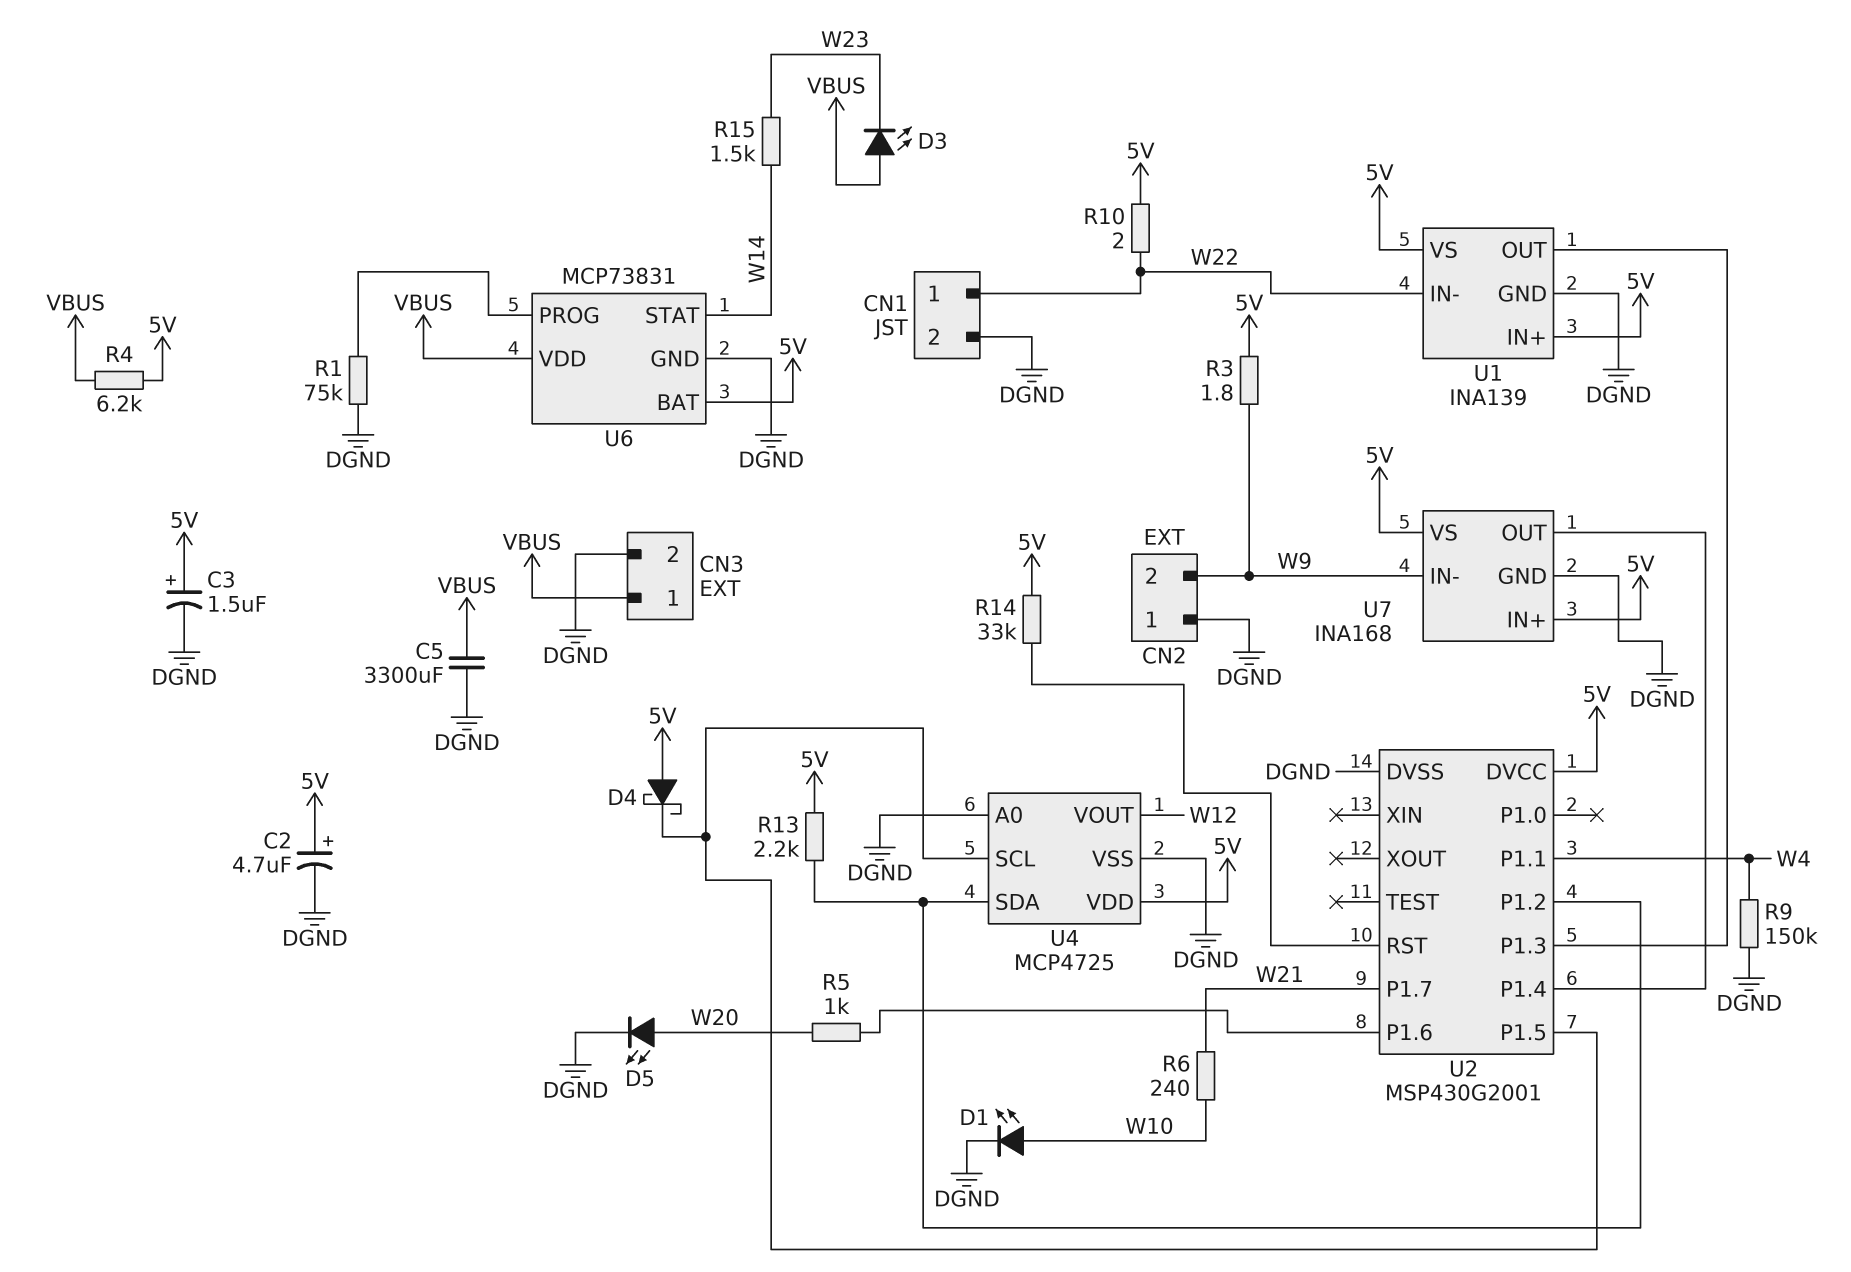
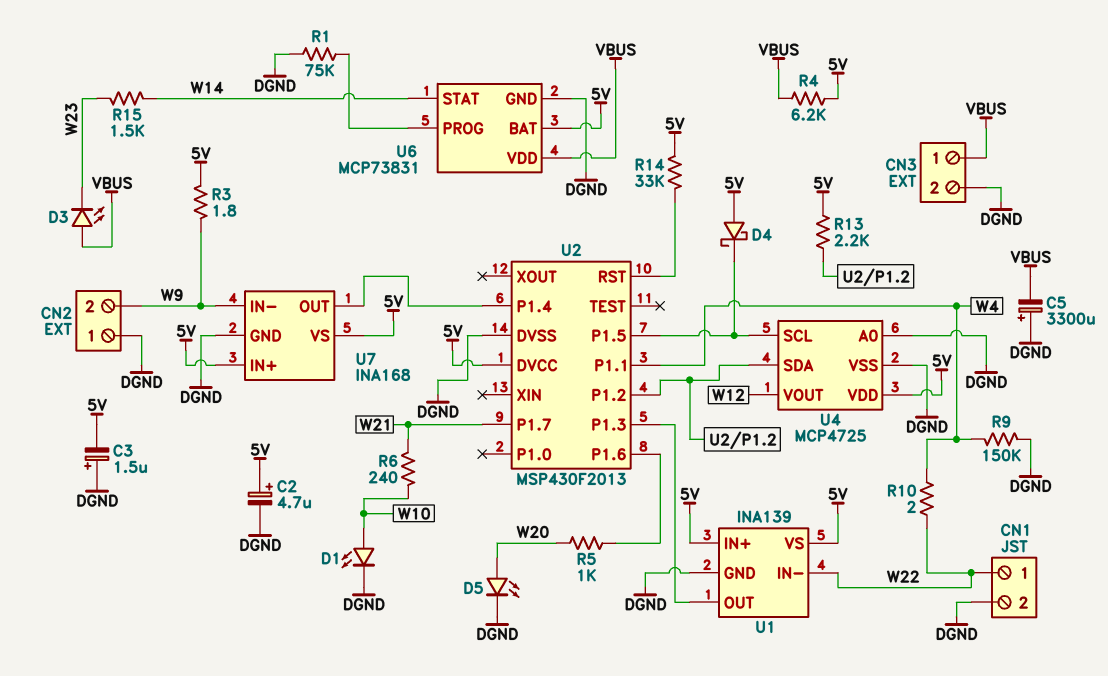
C3: 1.5uF (plus 5V, minus DGND) -> 1.5uF (plus DGND, minus 5V)
C5: 3300uF (DGND, VBUS) -> 3300uF (plus DGND, minus VBUS)
R10: 2 (5V, W22) -> 2 (W4, W22)
U2: MSP430G2001 -> MSP430F2013

